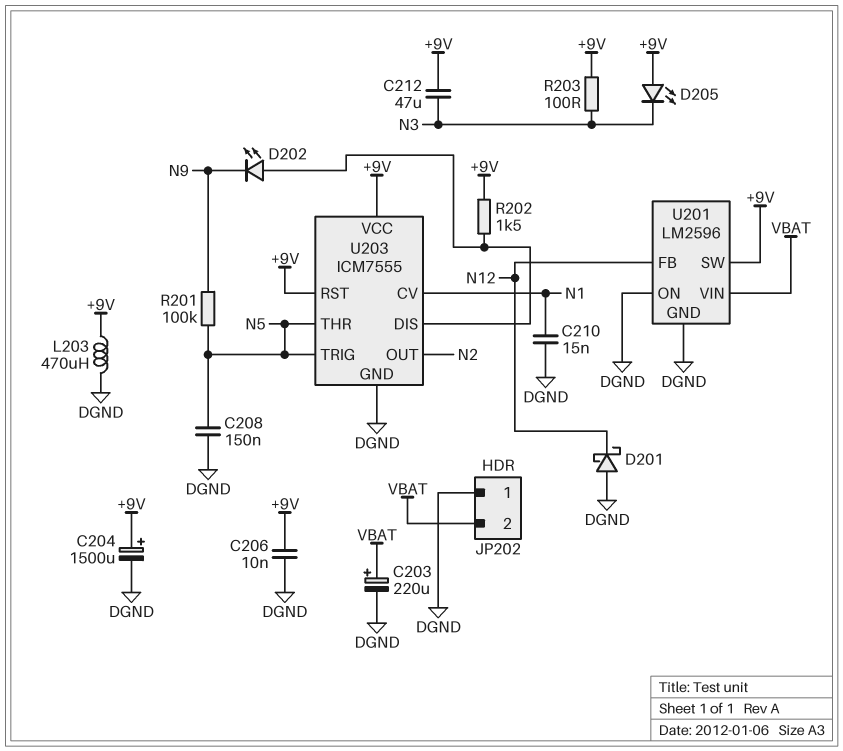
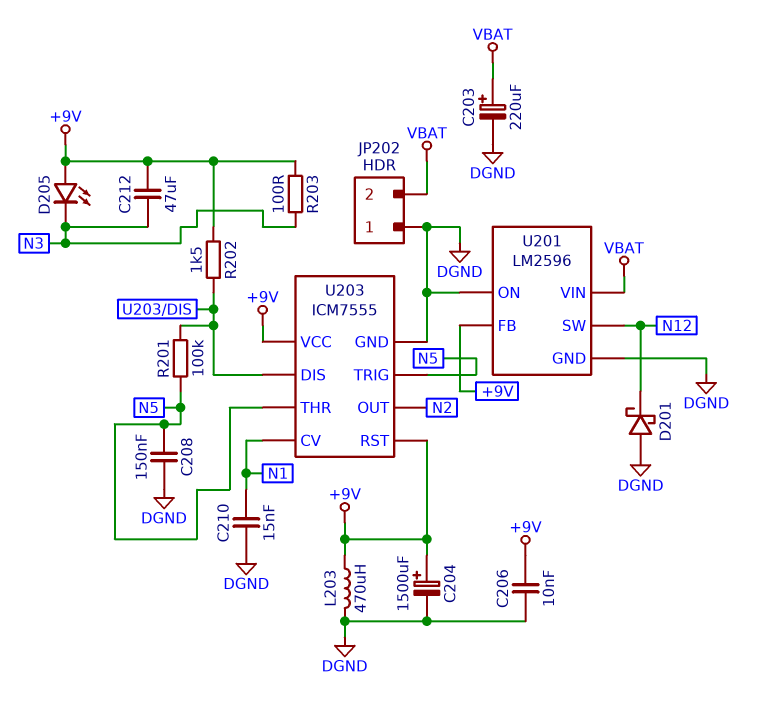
D202: LED (A U203/DIS, K N9) -> none
R201: 100k (N5, N9) -> 100k (N5, U203/DIS)
U201 pin FB: N12 -> +9V
U201 pin SW: +9V -> N12

